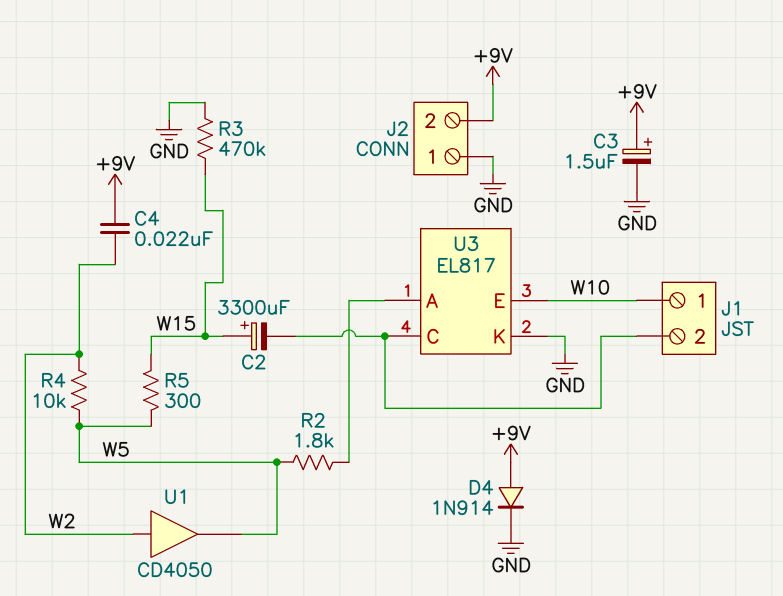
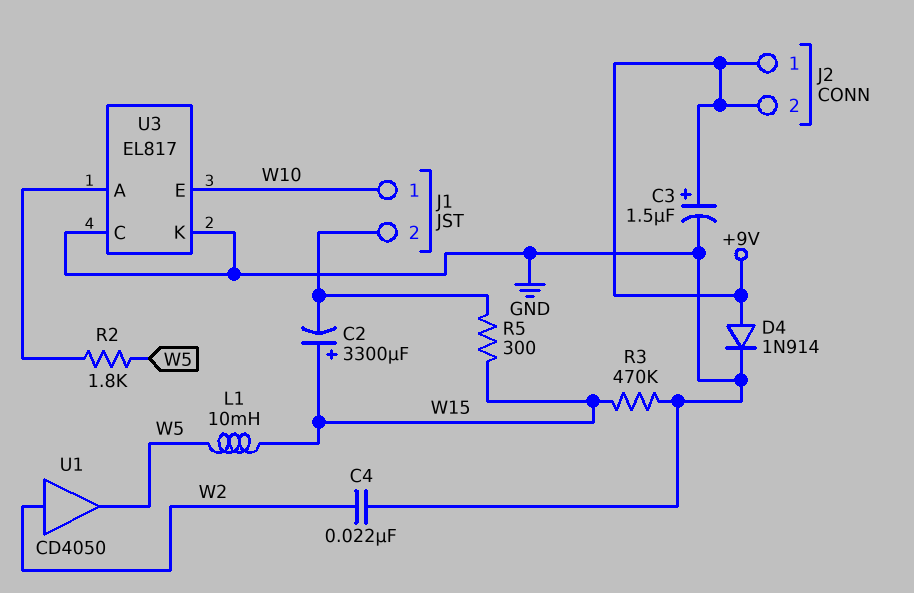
C4: 22nF (+9V, W2) -> 22nF (GND, W2)
J2 pin 1: GND -> +9V
L1: none -> 10mH (W5, W15)
R4: 10k (W2, W5) -> none
R5: 300 (W5, W15) -> 300 (J1/2, W15)
U3 pin C: J1/2 -> GND

